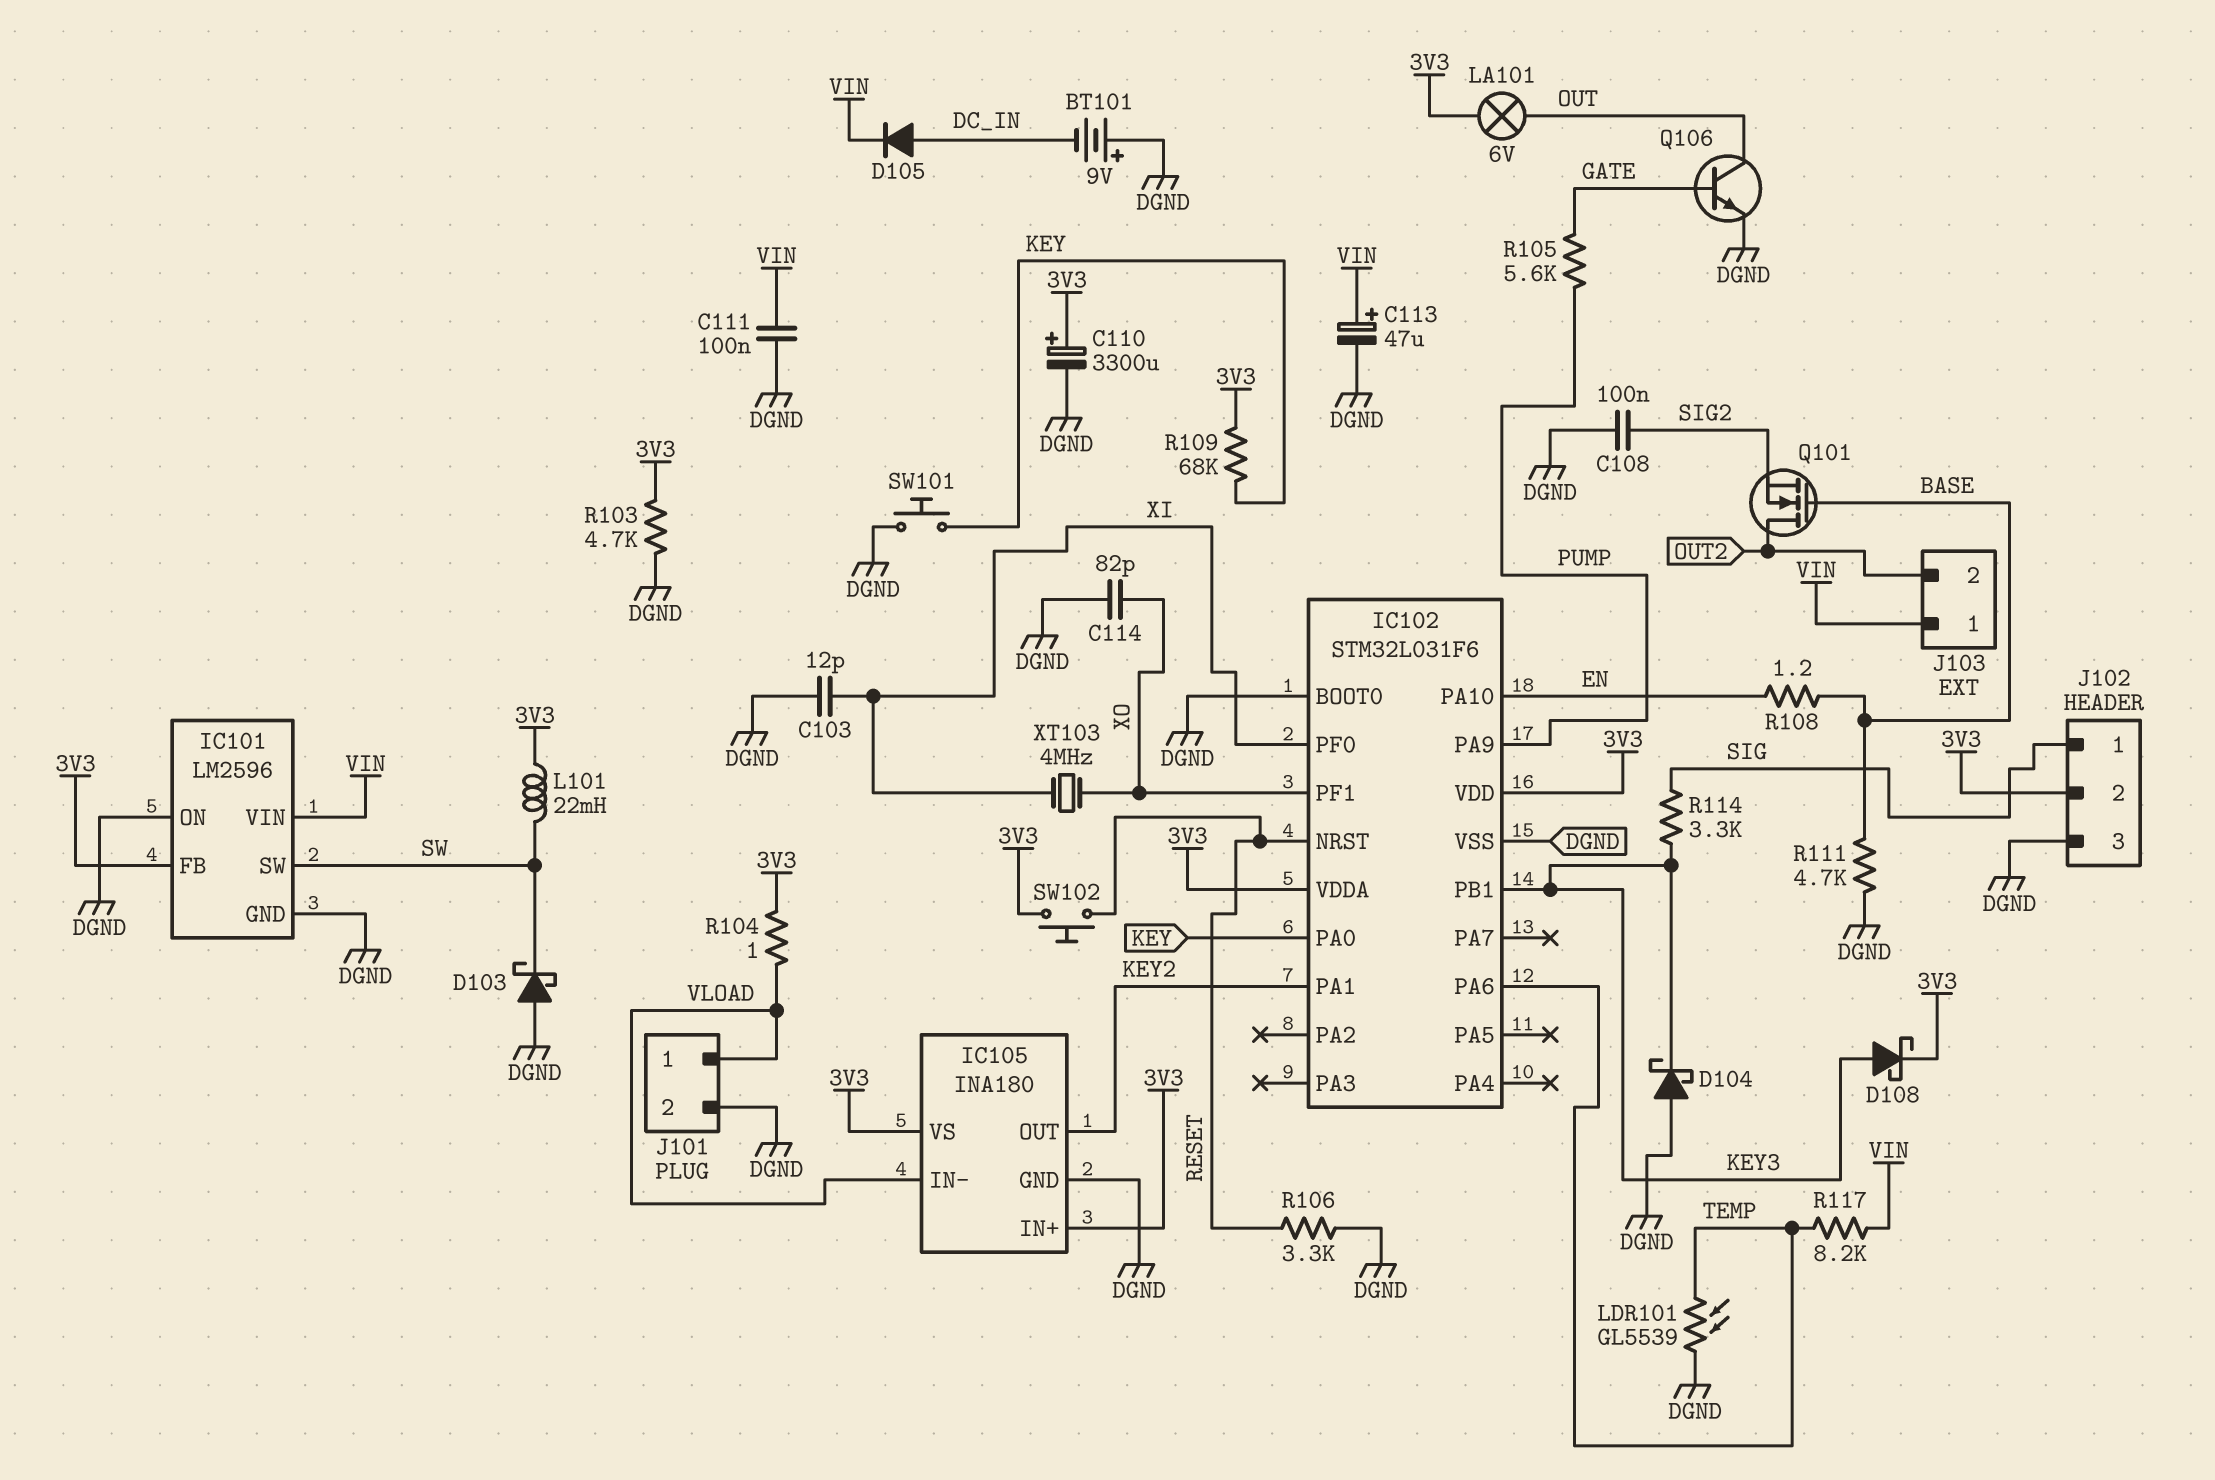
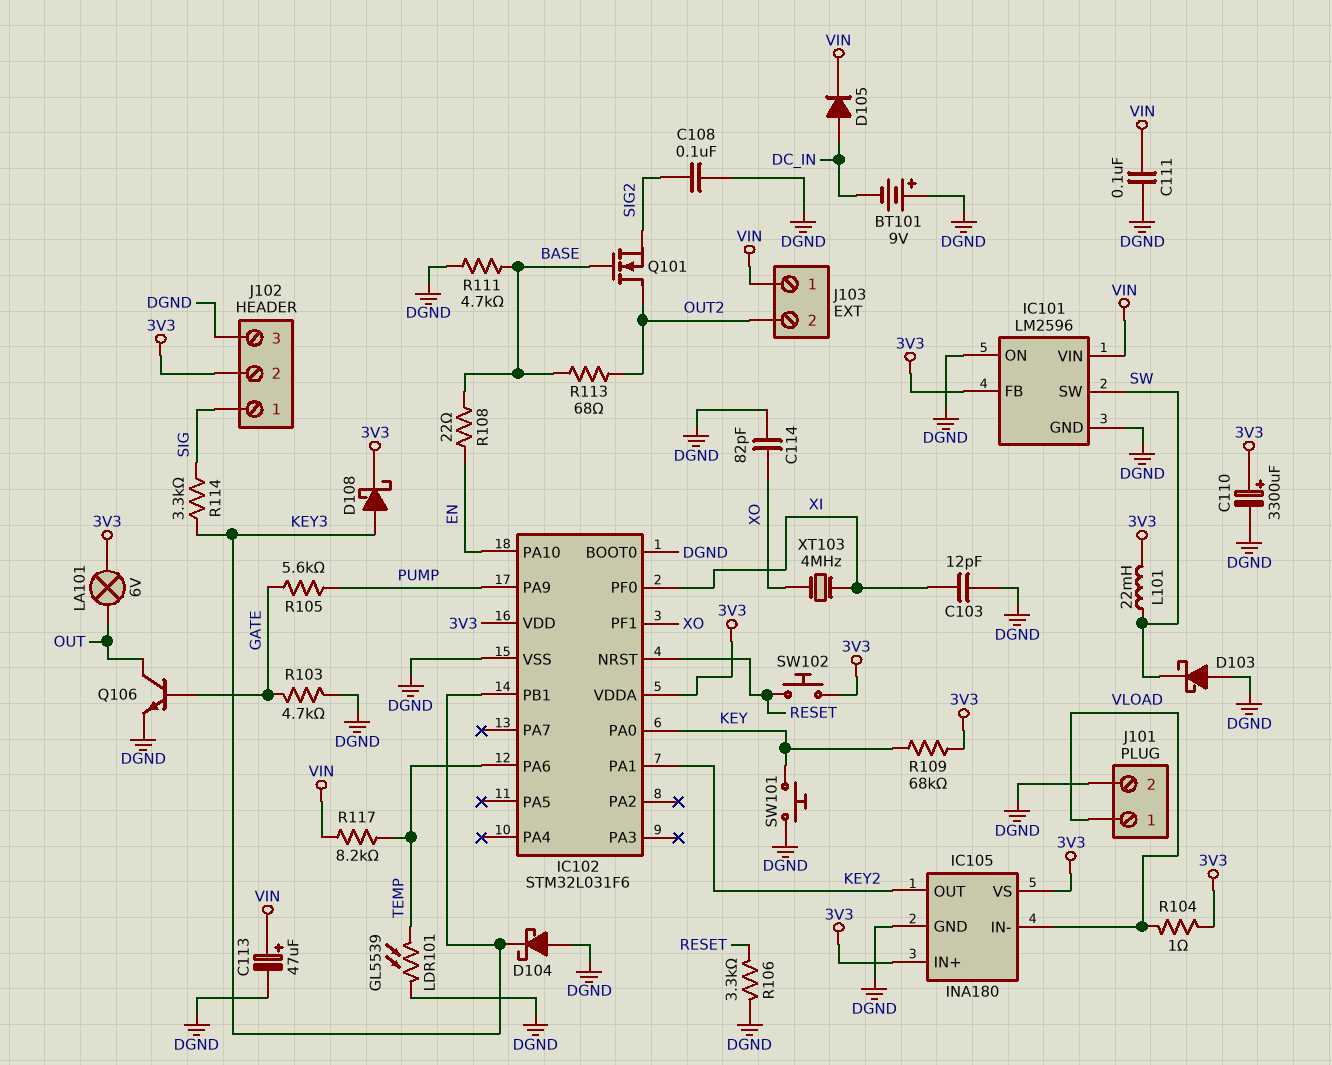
R103: 4.7k (3V3, DGND) -> 4.7k (DGND, GATE)
R108: 1.2 (BASE, EN) -> 22 (BASE, EN)
R113: none -> 68 (BASE, OUT2)

